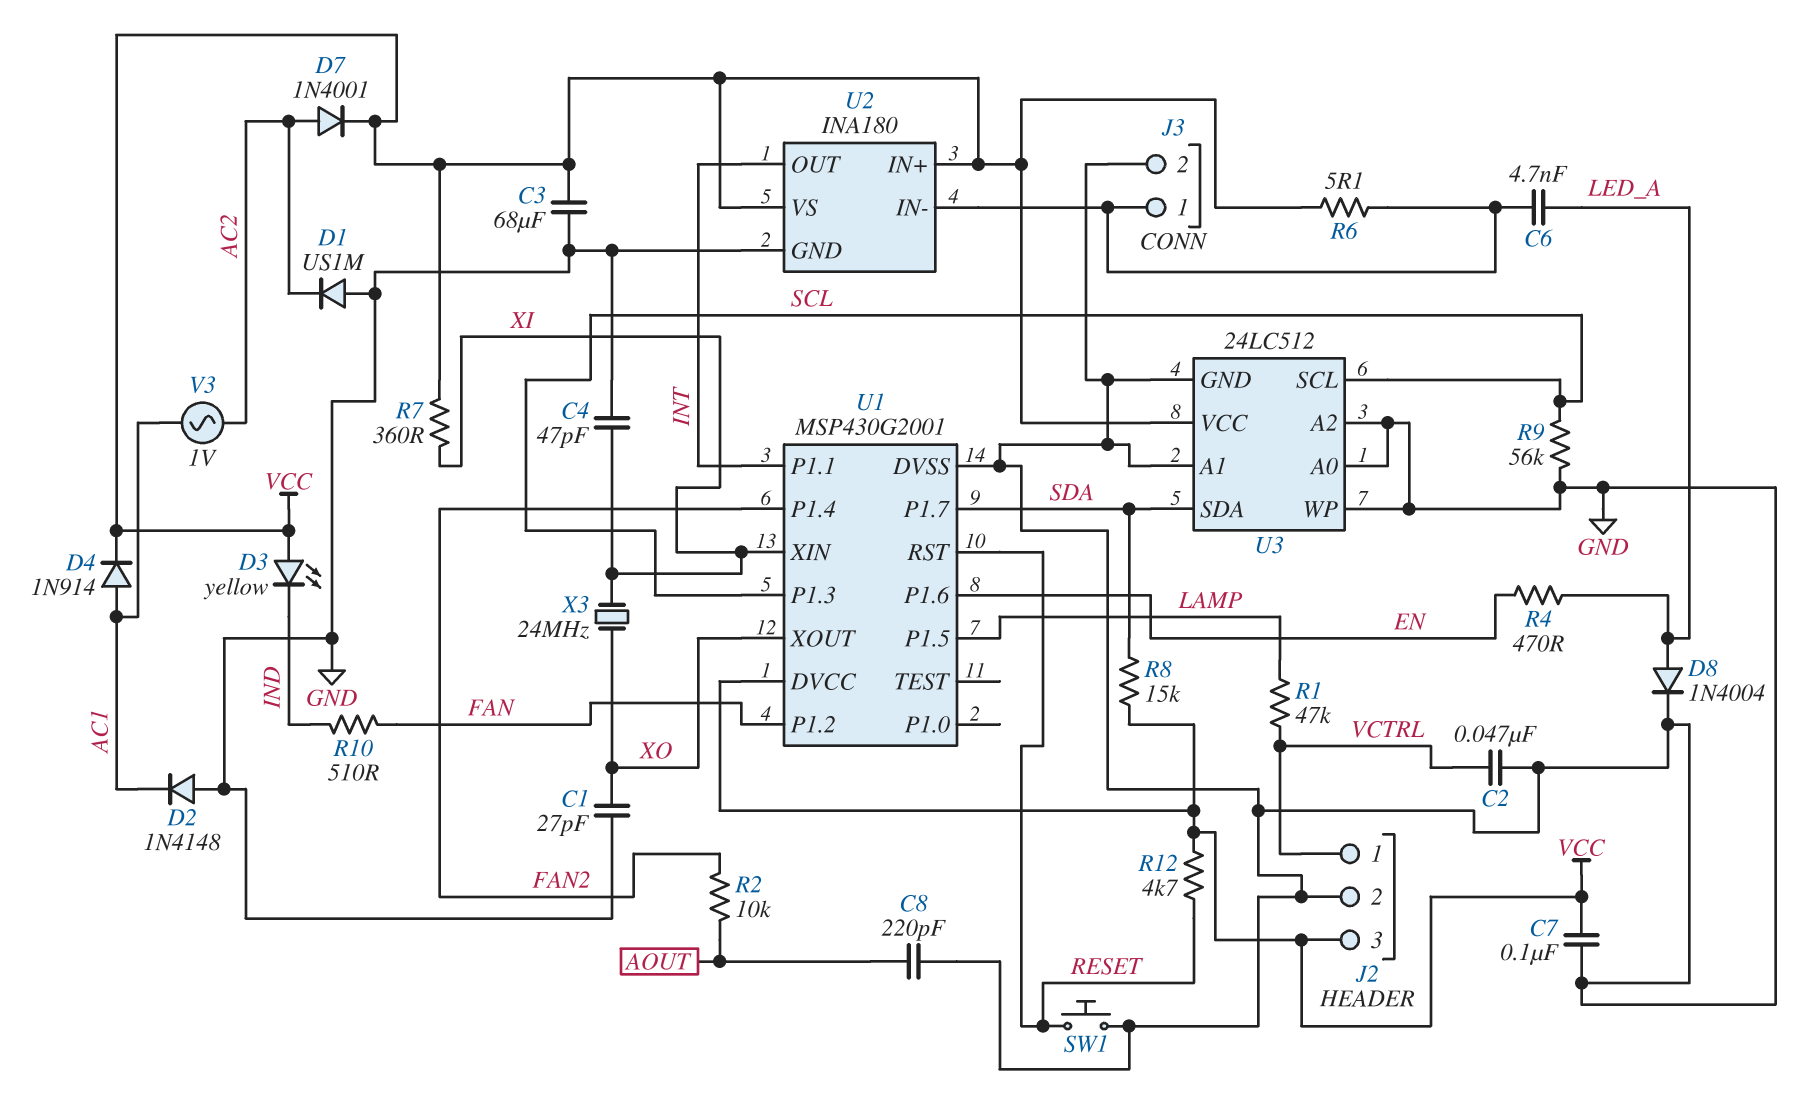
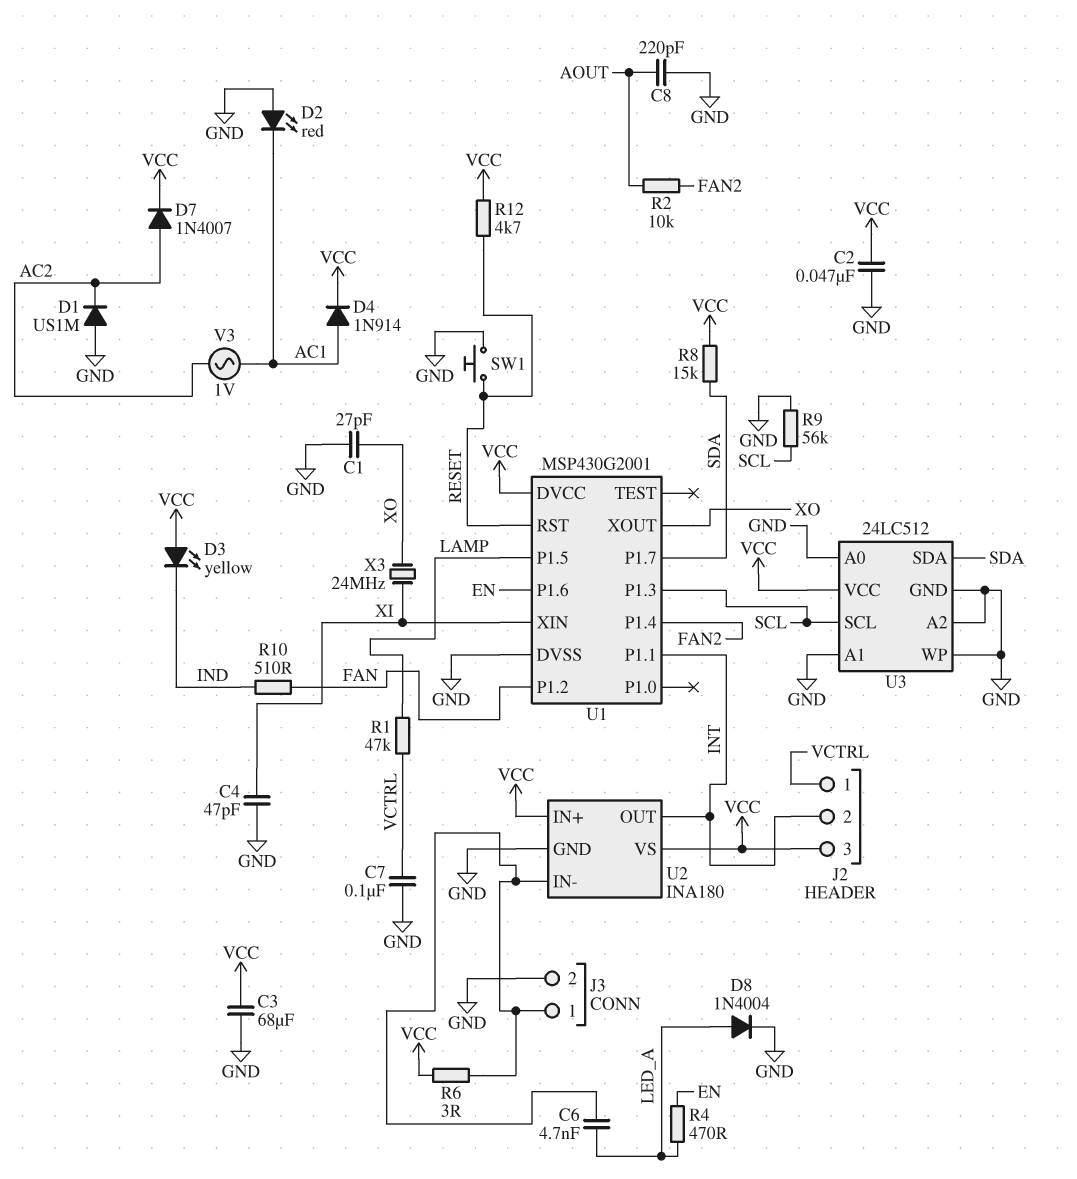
C2: 47nF (GND, VCTRL) -> 47nF (GND, VCC)
C7: 100nF (GND, VCC) -> 100nF (GND, VCTRL)
D2: diode 1N4148 (A GND, K AC1) -> LED red (A GND, K AC1)
D7: diode 1N4001 (A AC2, K VCC) -> diode 1N4007 (A AC2, K VCC)
J2 pin 2: GND -> INT
R6: 5.1 (J3/1, VCC) -> 3 (J3/1, VCC)
R7: 360 (VCC, XI) -> none

